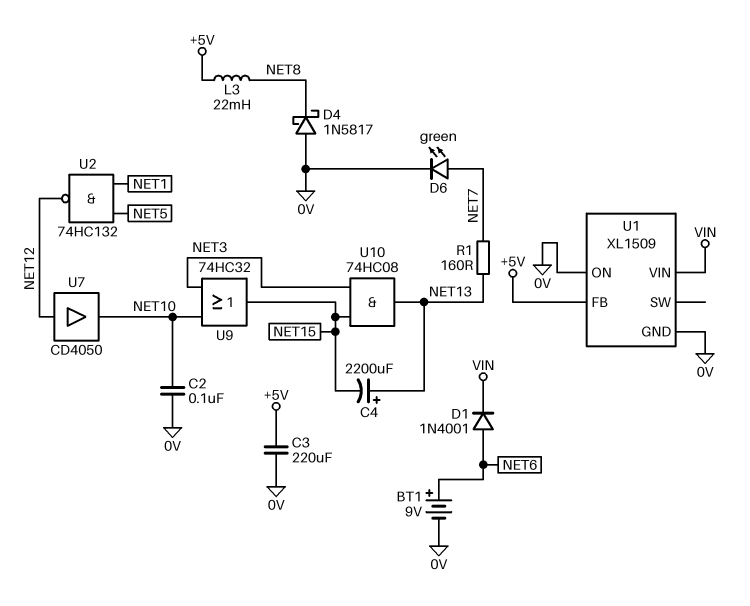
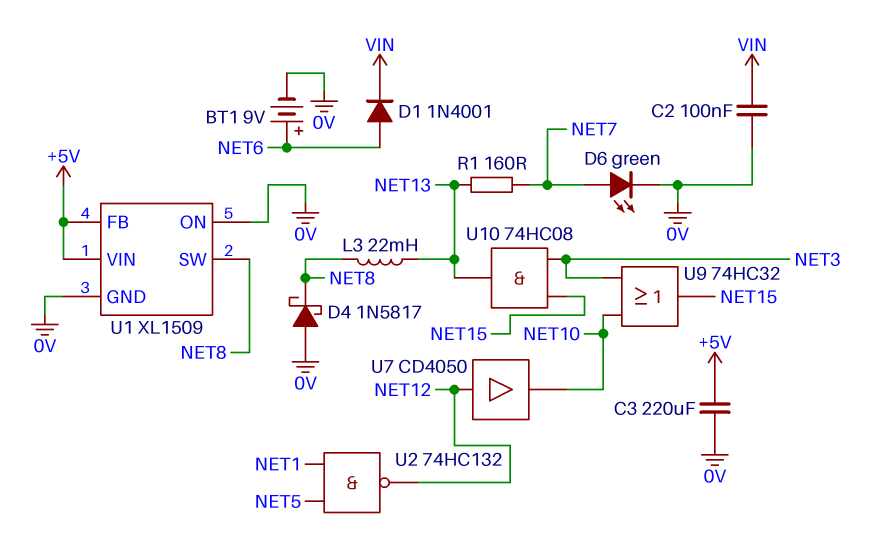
C2: 100nF (0V, NET10) -> 100nF (0V, VIN)
C4: 2200uF (plus NET13, minus NET15) -> none
L3: 22mH (+5V, NET8) -> 22mH (NET8, NET13)
U1 pin SW: none -> NET8
U1 pin VIN: VIN -> +5V

